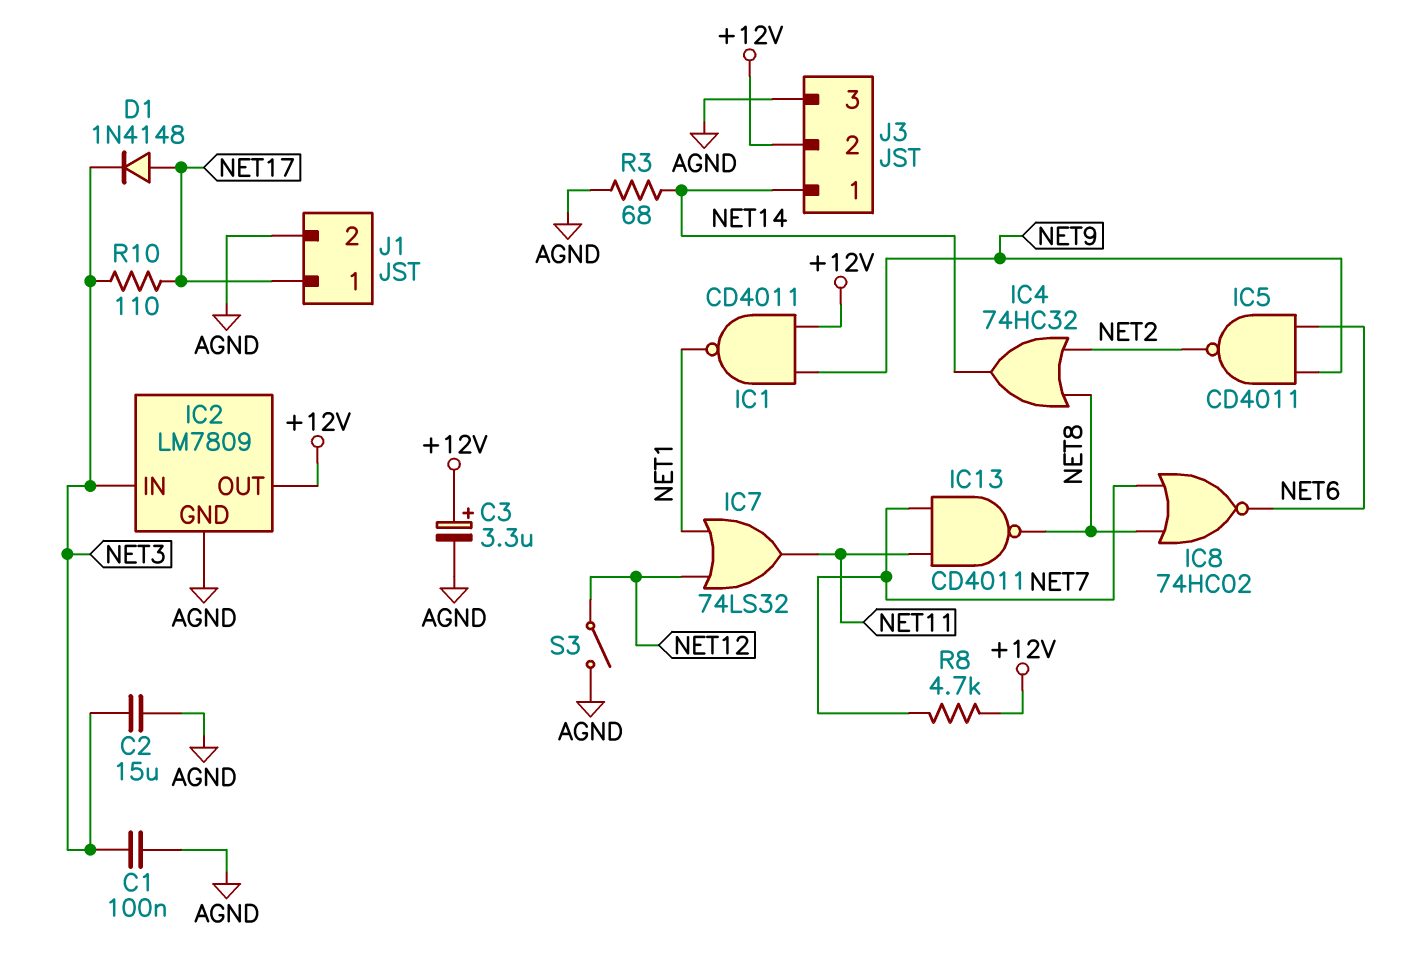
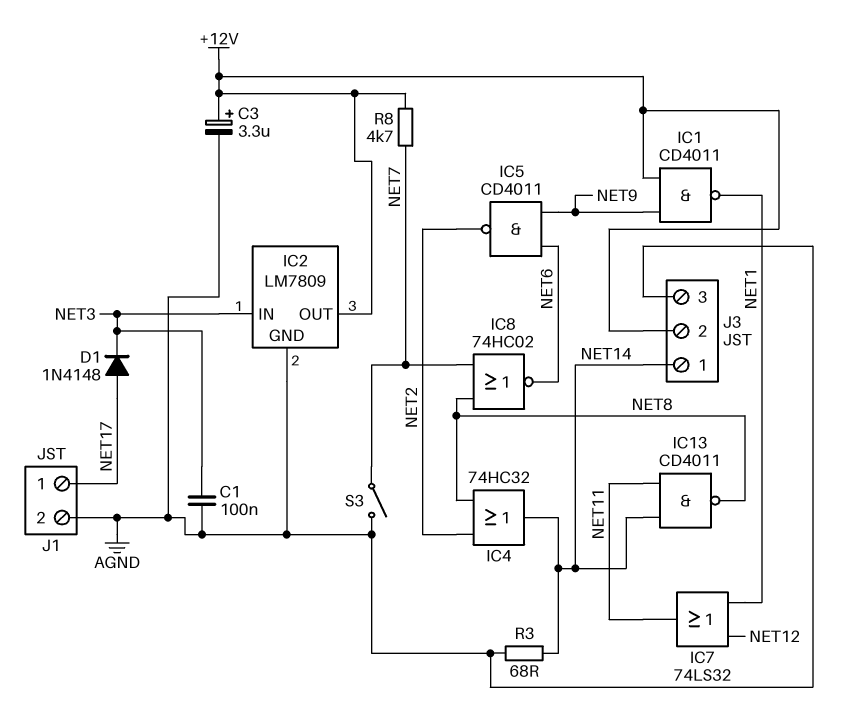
C2: 15uF (AGND, NET3) -> none
IC13: NAND CD4011 (in NET7, in NET11, out NET8) -> NAND CD4011 (in NET11, in NET14, out NET8)
R10: 110 (NET3, NET17) -> none
S3: switch (AGND, NET12) -> switch (AGND, NET7)

